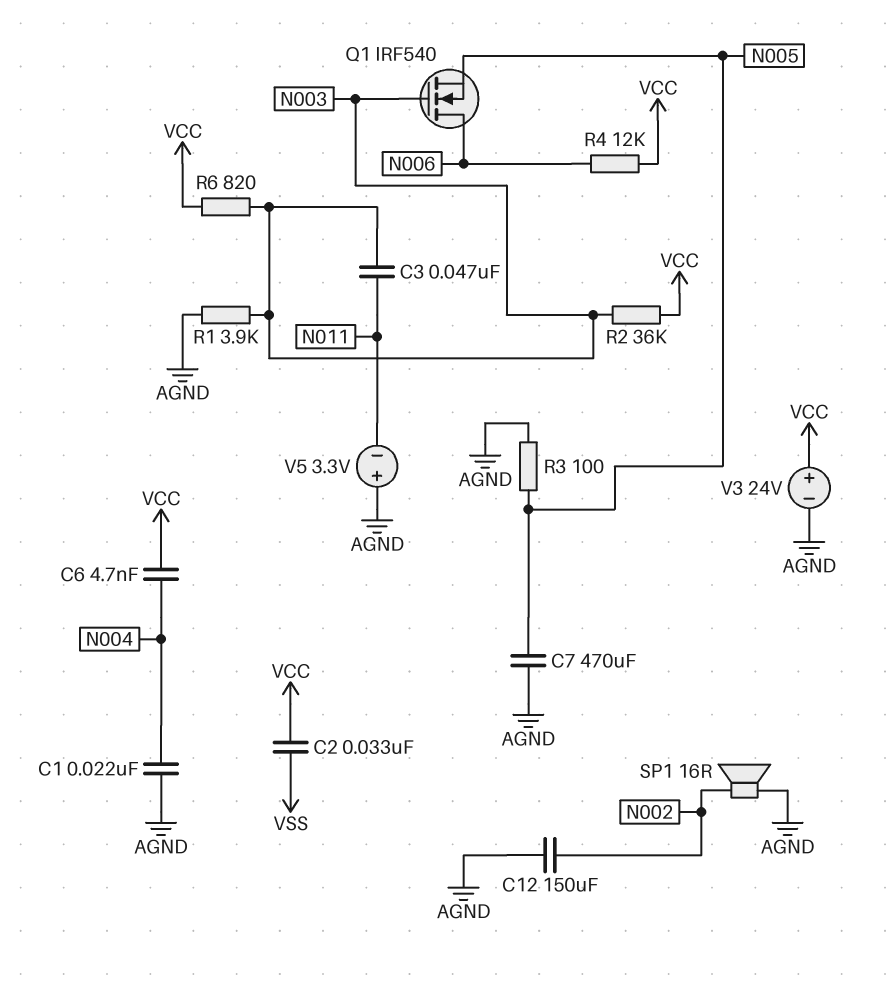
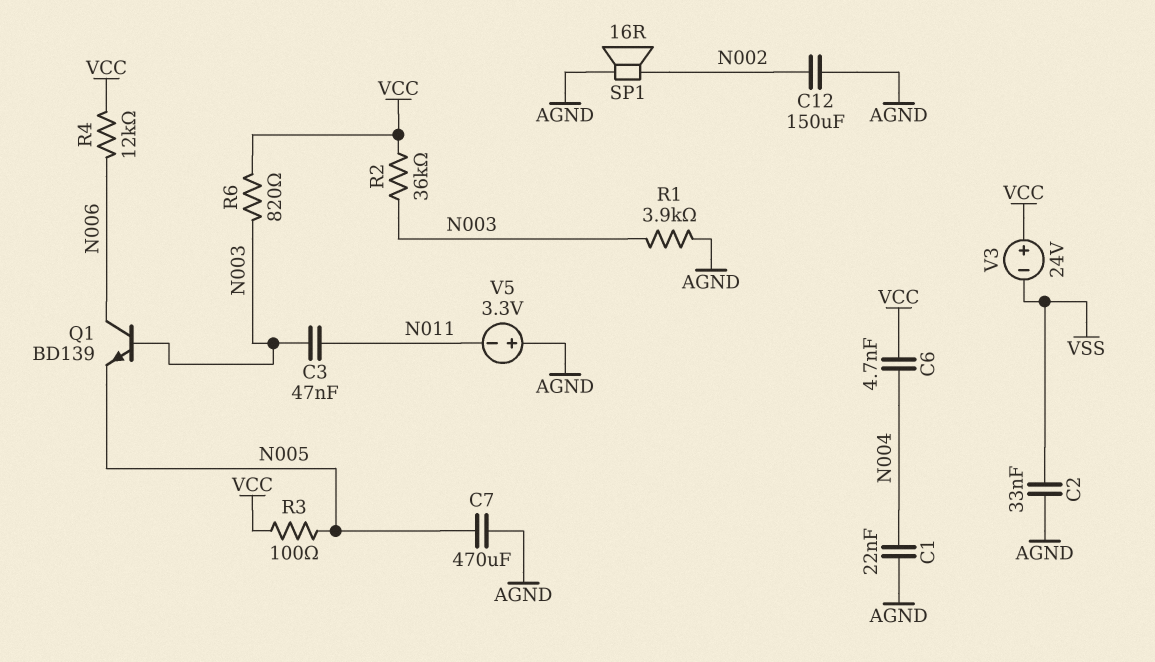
C2: 33nF (VCC, VSS) -> 33nF (AGND, VSS)
Q1: NMOS IRF540 (G N003, D N006, S N005) -> NPN BD139 (B N003, C N006, E N005)
R3: 100 (AGND, N005) -> 100 (N005, VCC)
V3: 24V (plus VCC, minus AGND) -> 24V (plus VCC, minus VSS)

